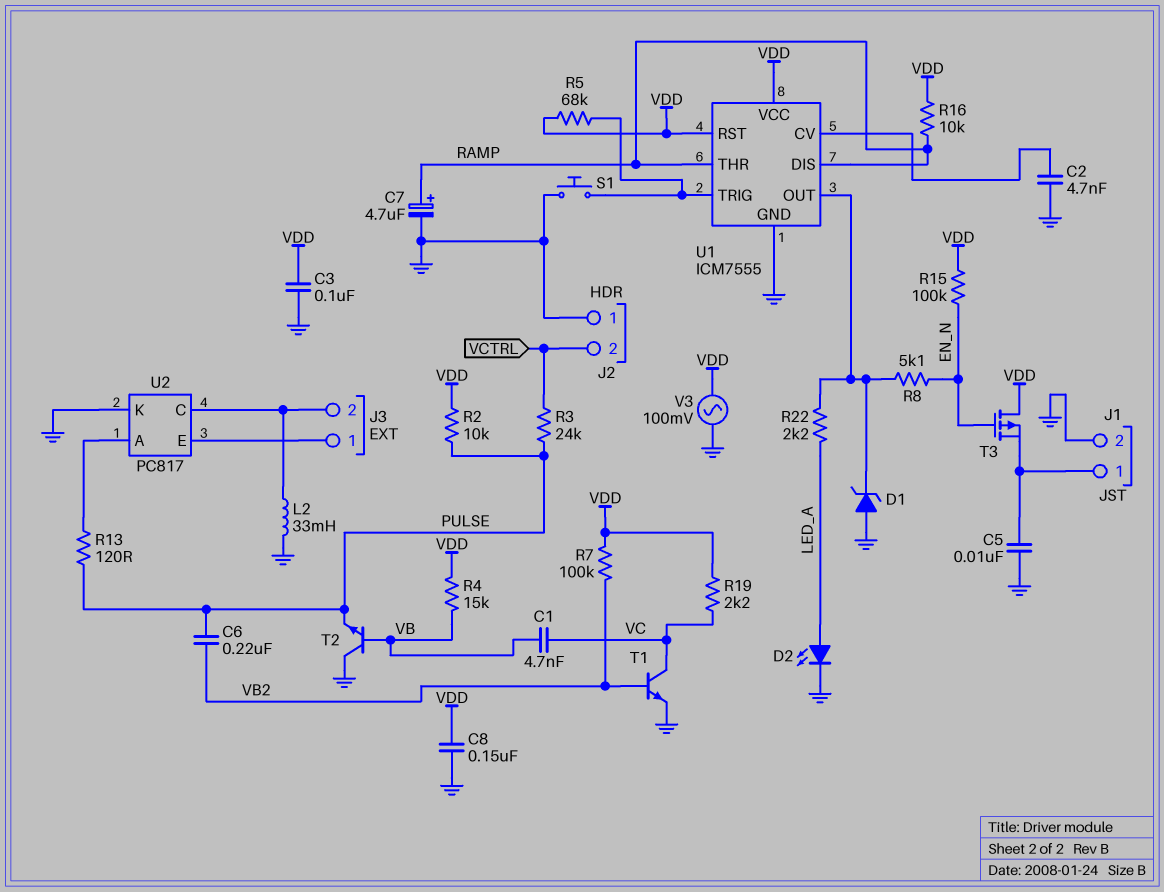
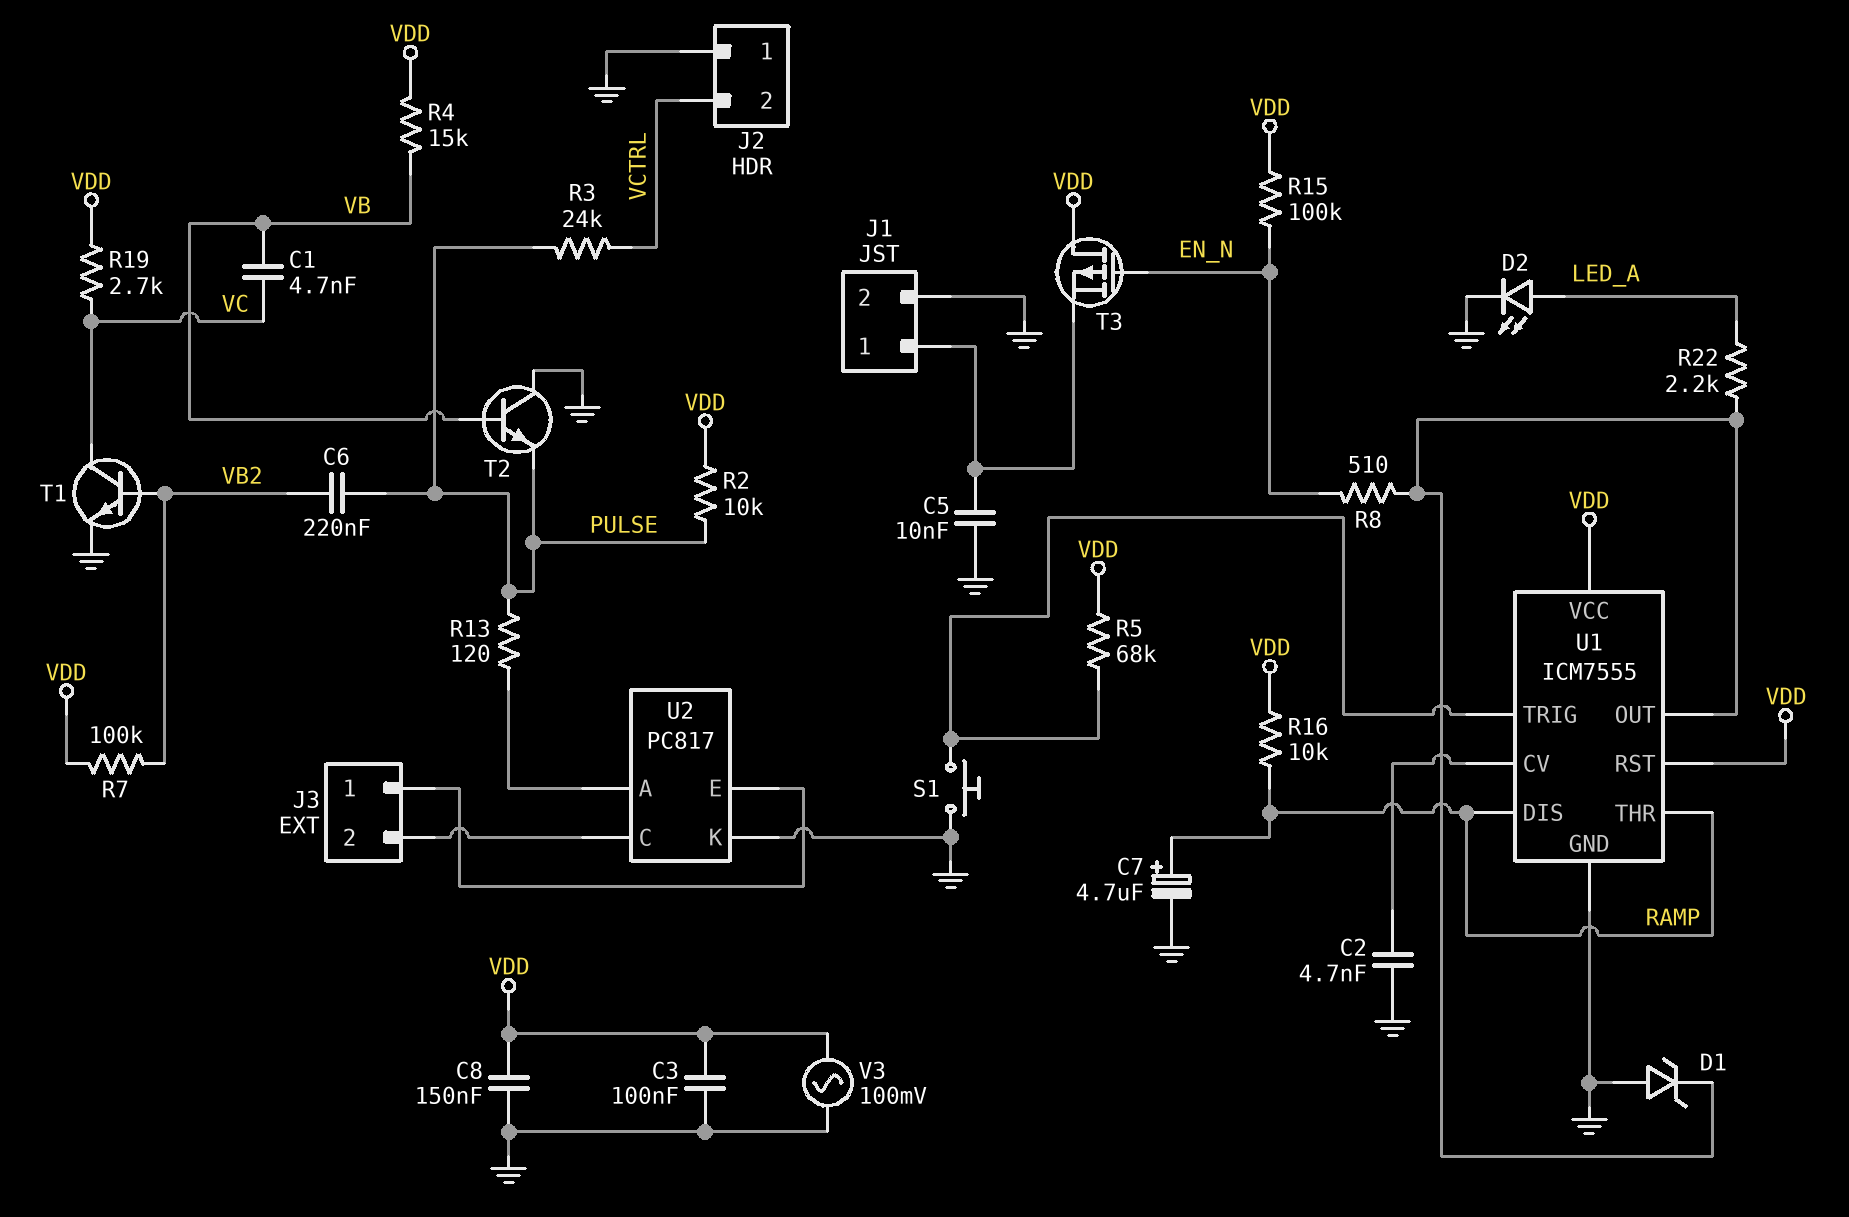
L2: 33mH (GND, J3/2) -> none
R8: 5.1k (EN_N, U1/OUT) -> 510 (EN_N, U1/OUT)
R19: 2.2k (VC, VDD) -> 2.7k (VC, VDD)

